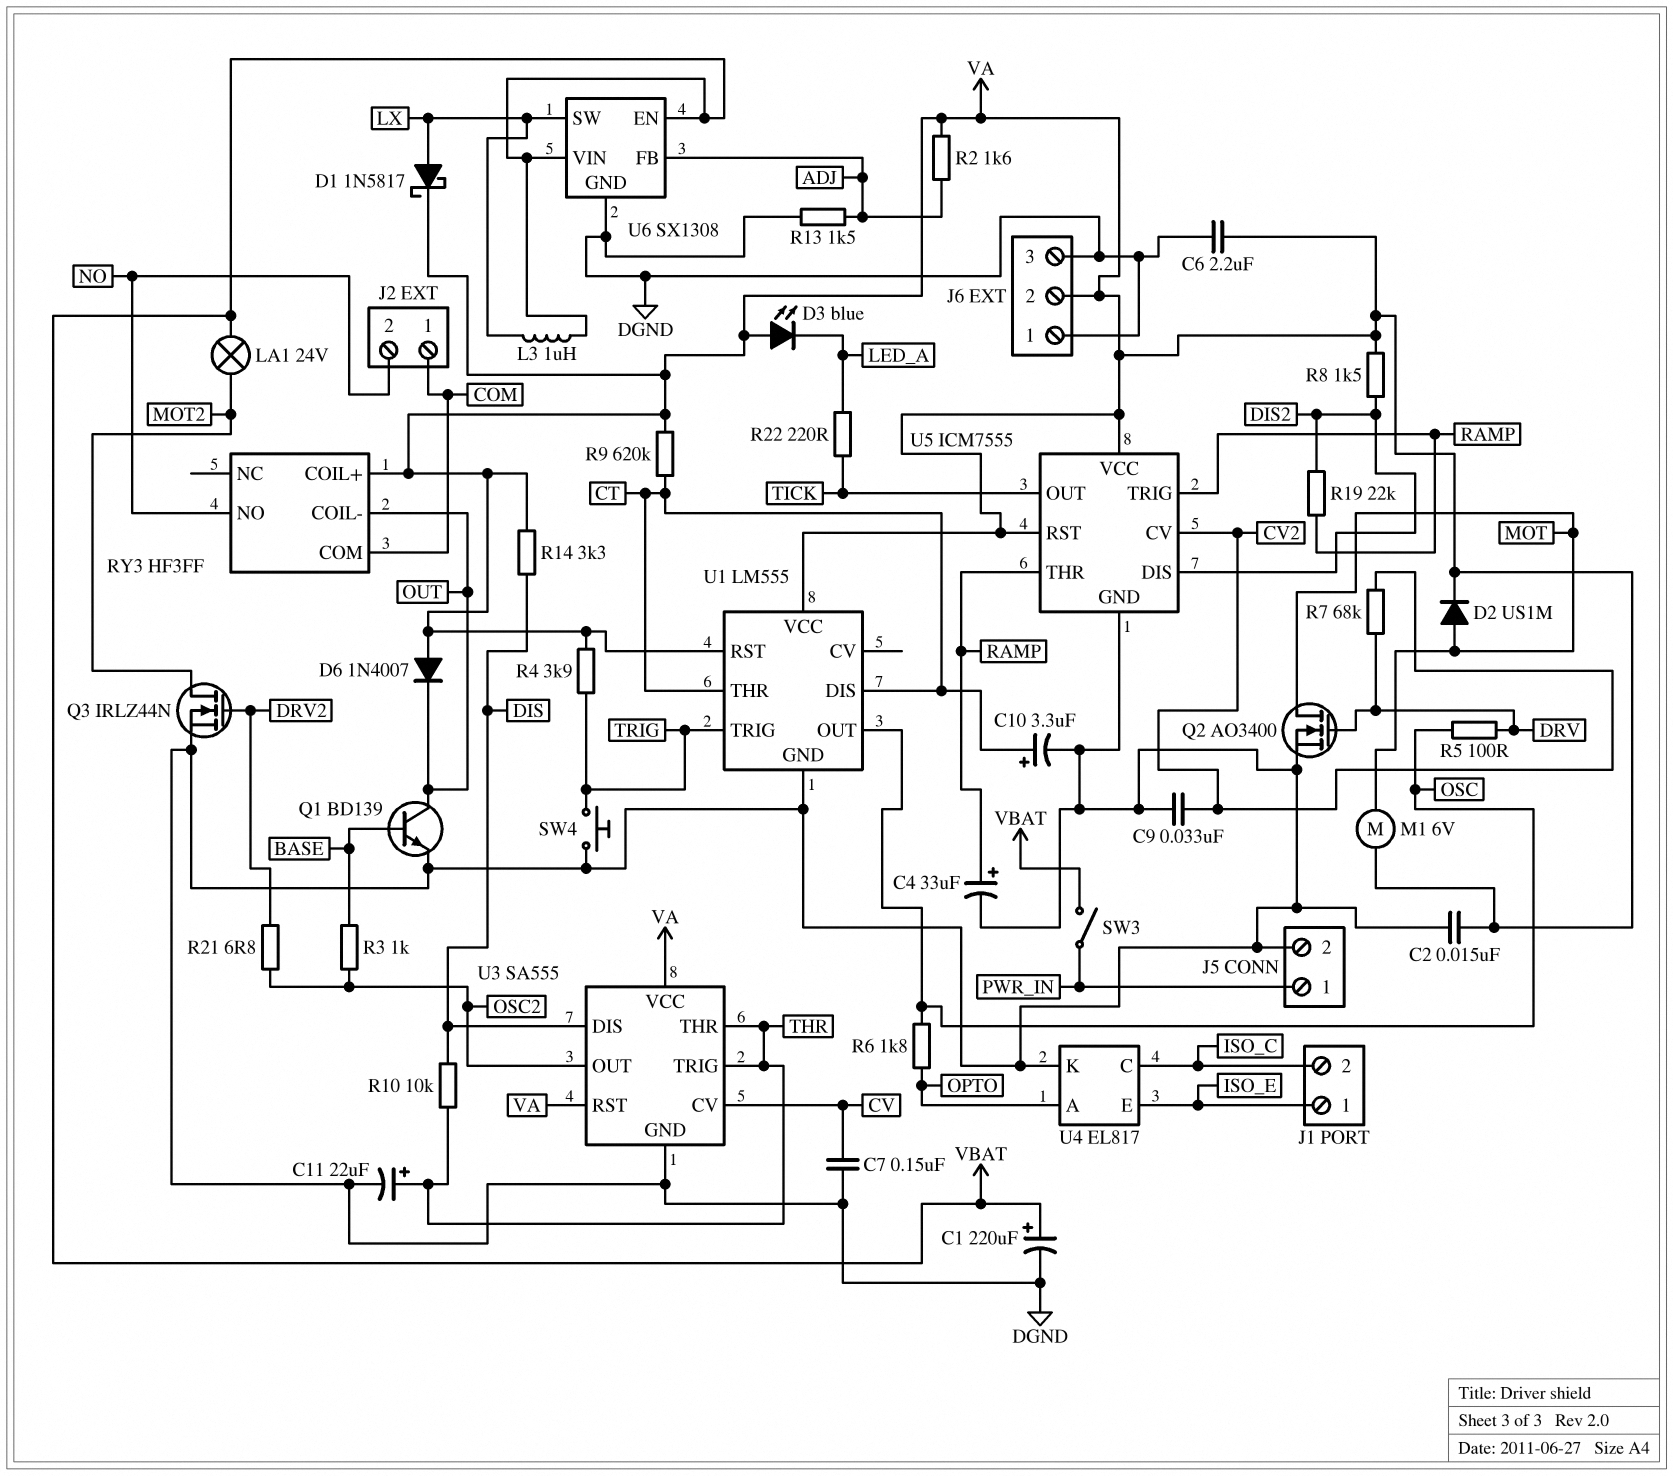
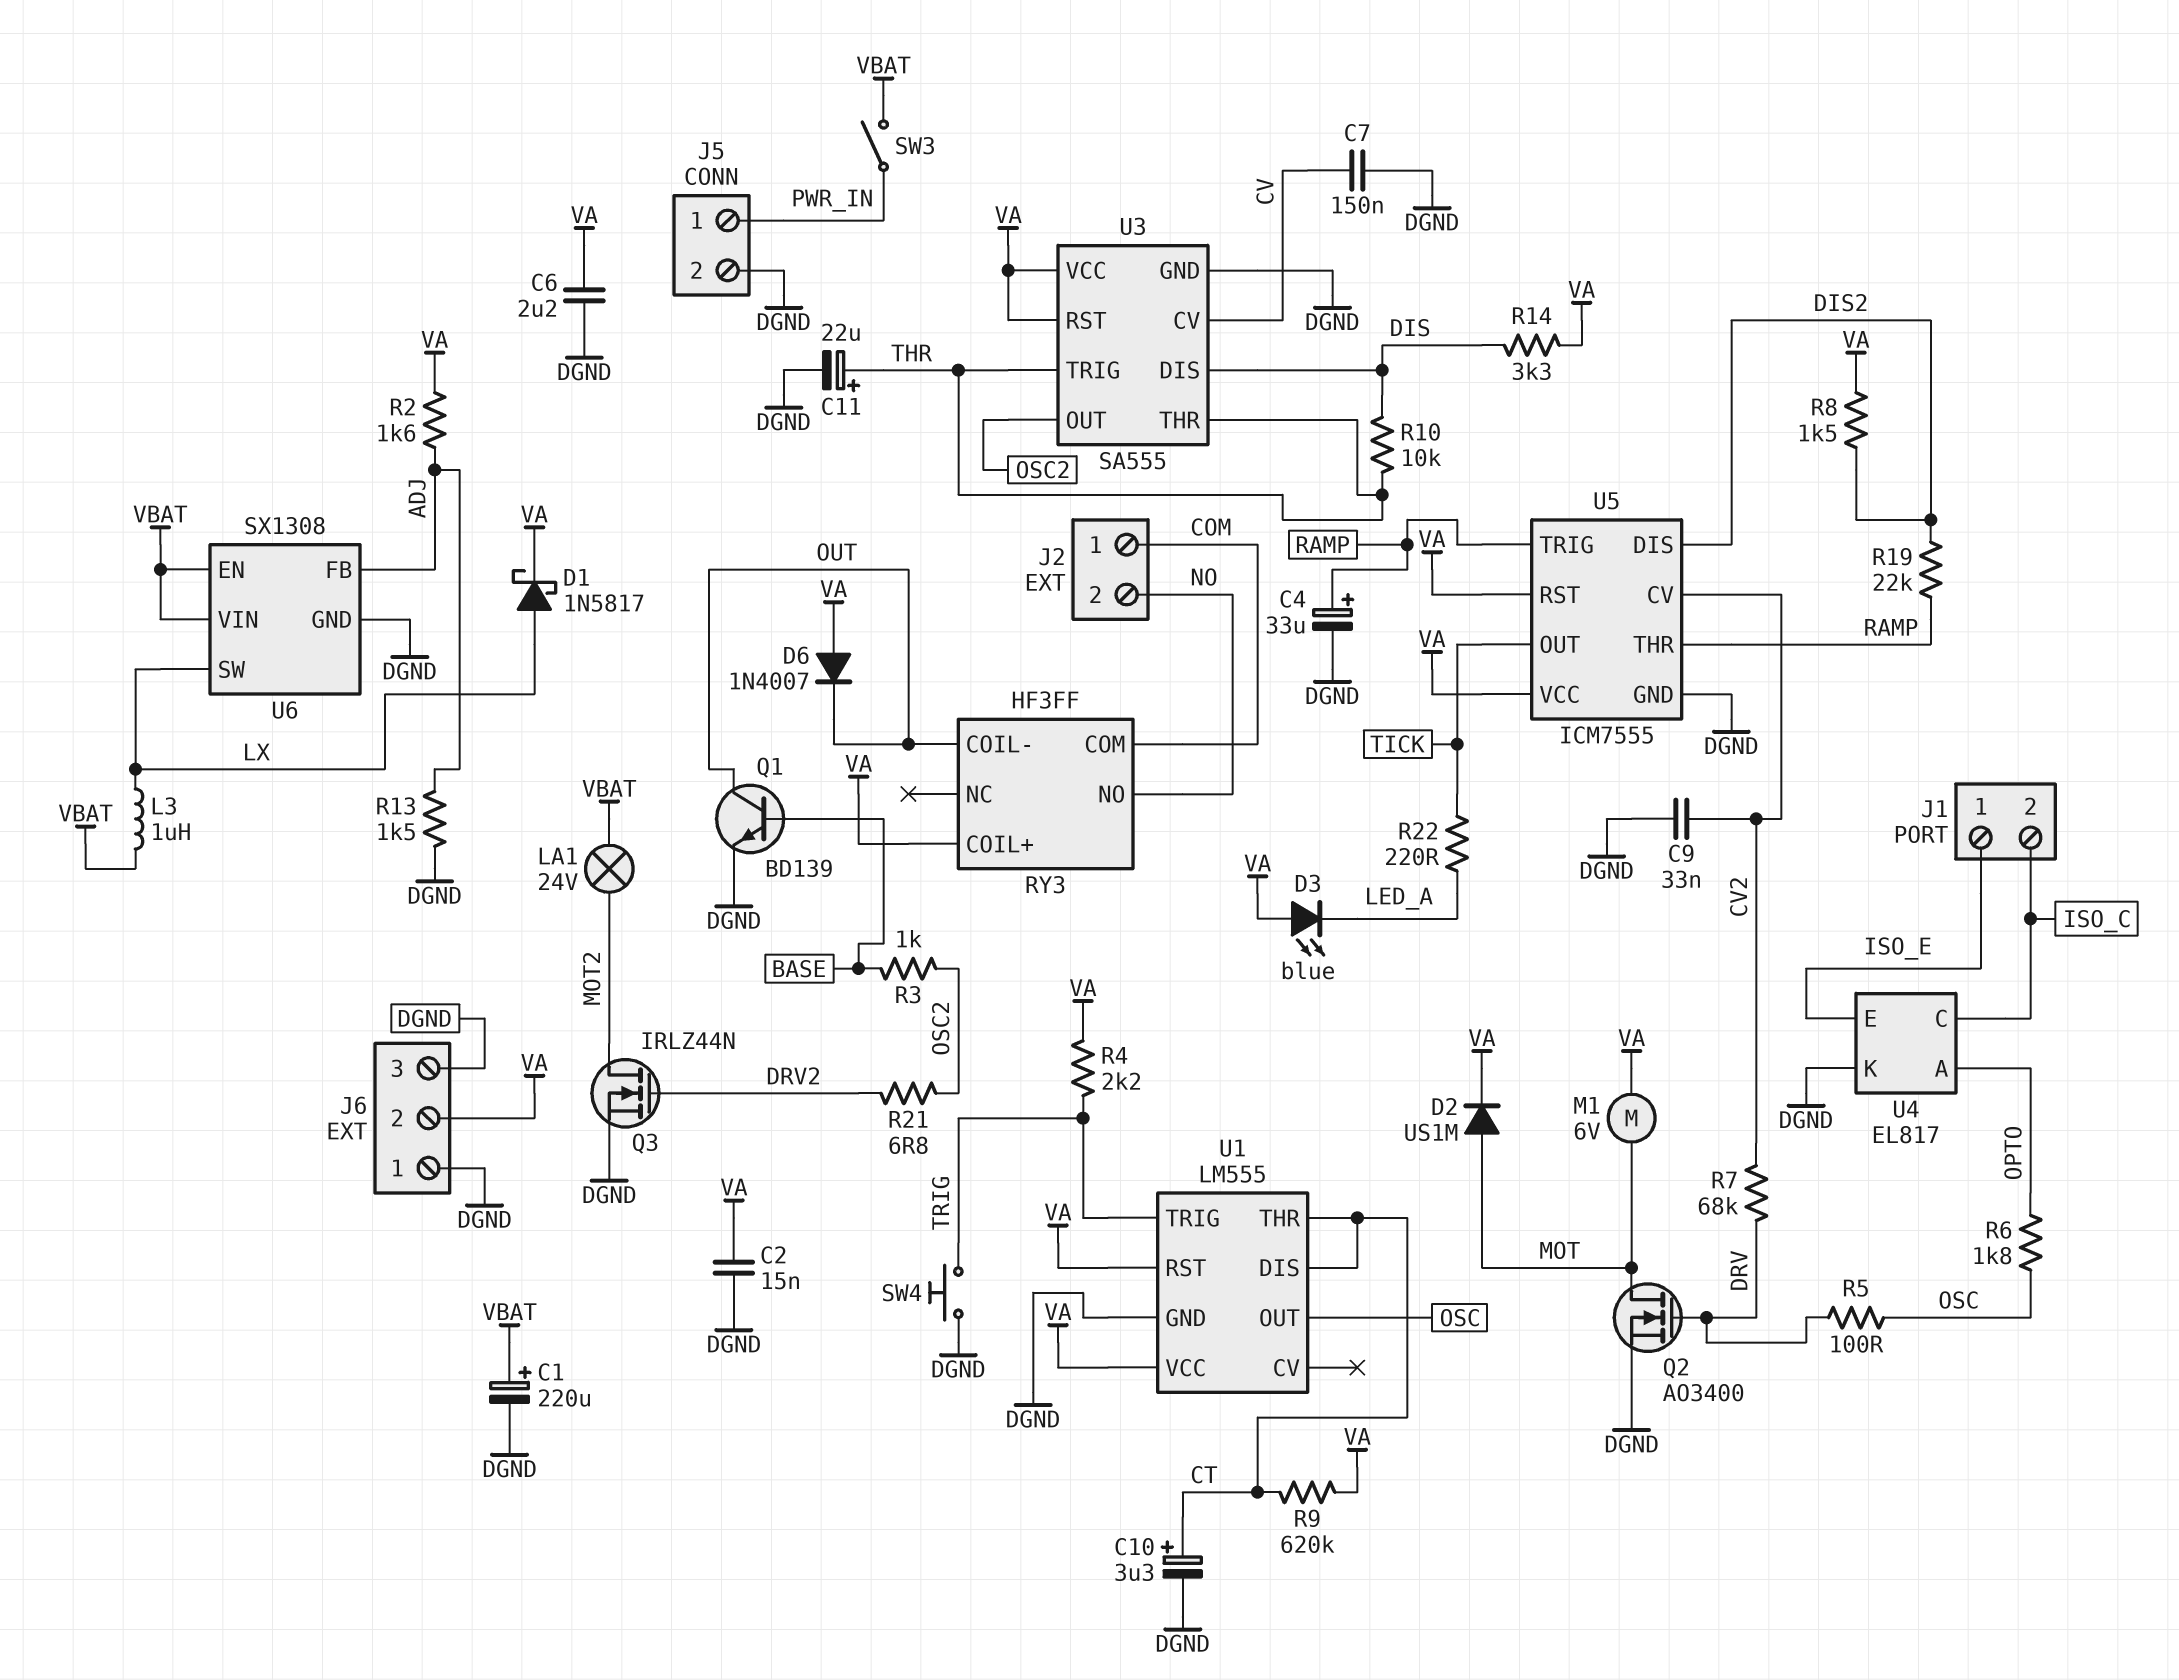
R4: 3.9k (TRIG, VA) -> 2.2k (TRIG, VA)

